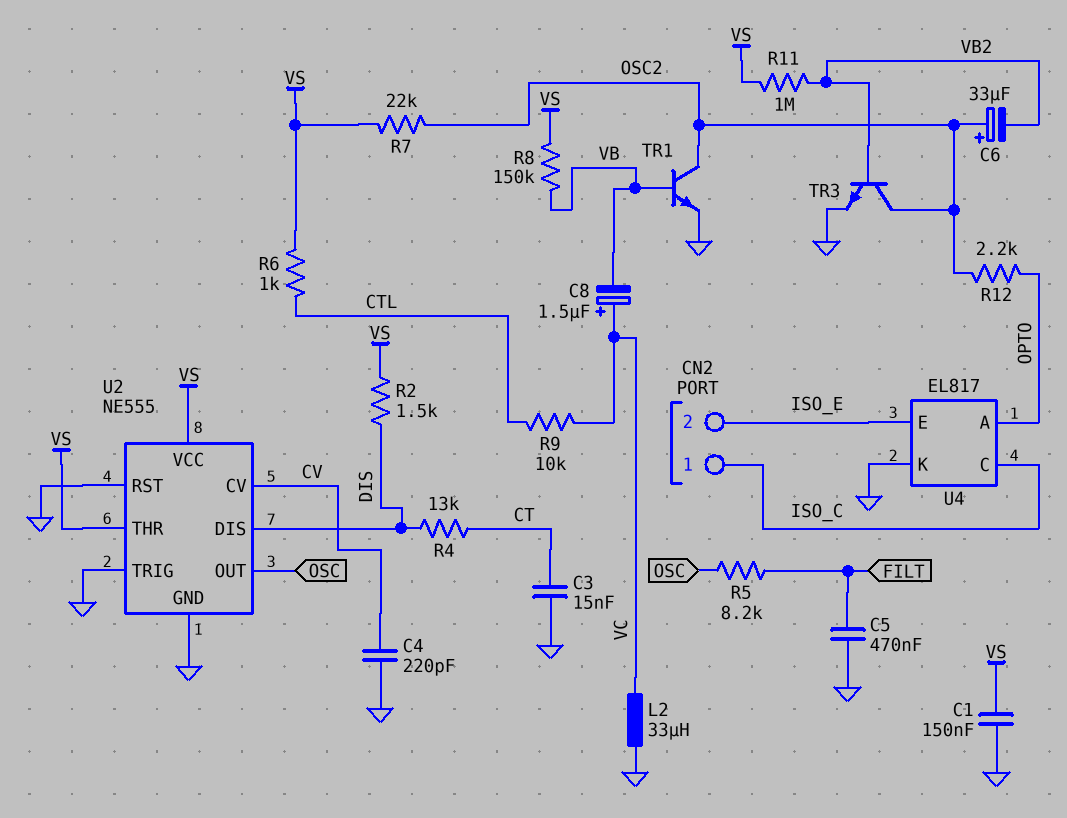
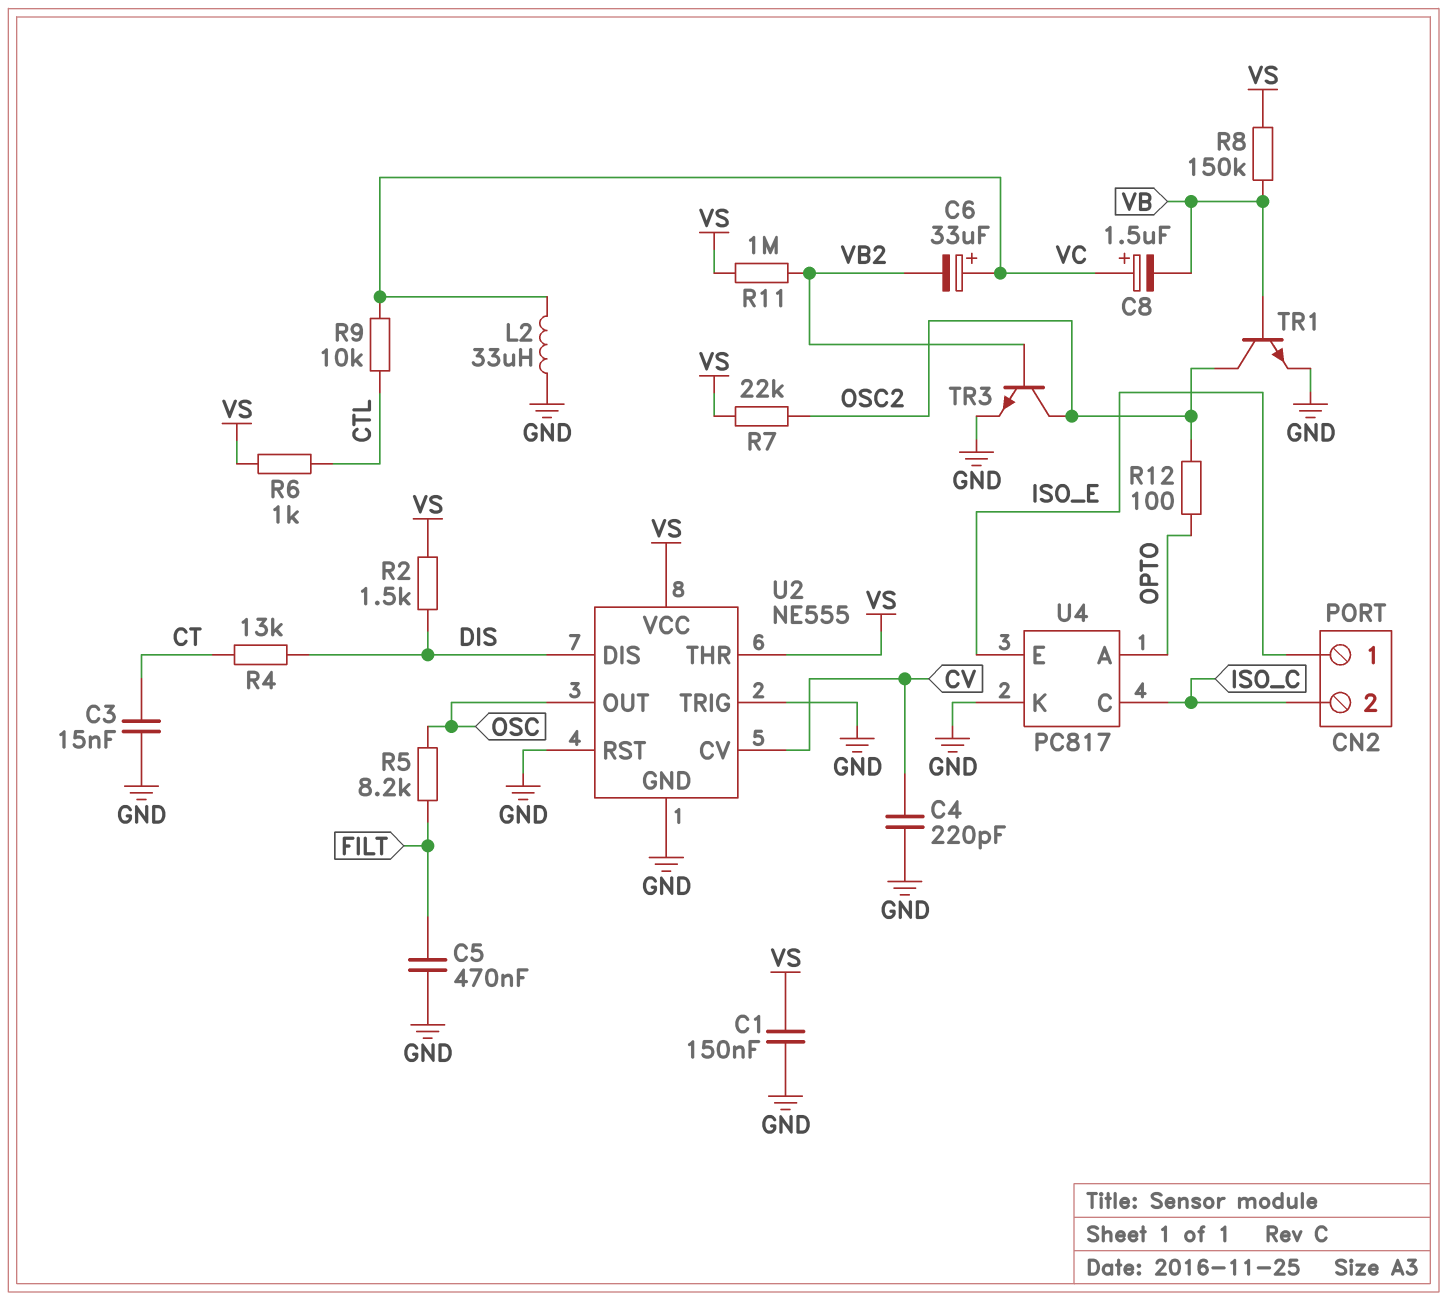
C6: 33uF (plus OSC2, minus VB2) -> 33uF (plus VC, minus VB2)
CN2 pin 1: ISO_C -> ISO_E
CN2 pin 2: ISO_E -> ISO_C
R12: 2.2k (OPTO, OSC2) -> 100 (OPTO, OSC2)
U4: EL817 -> PC817

